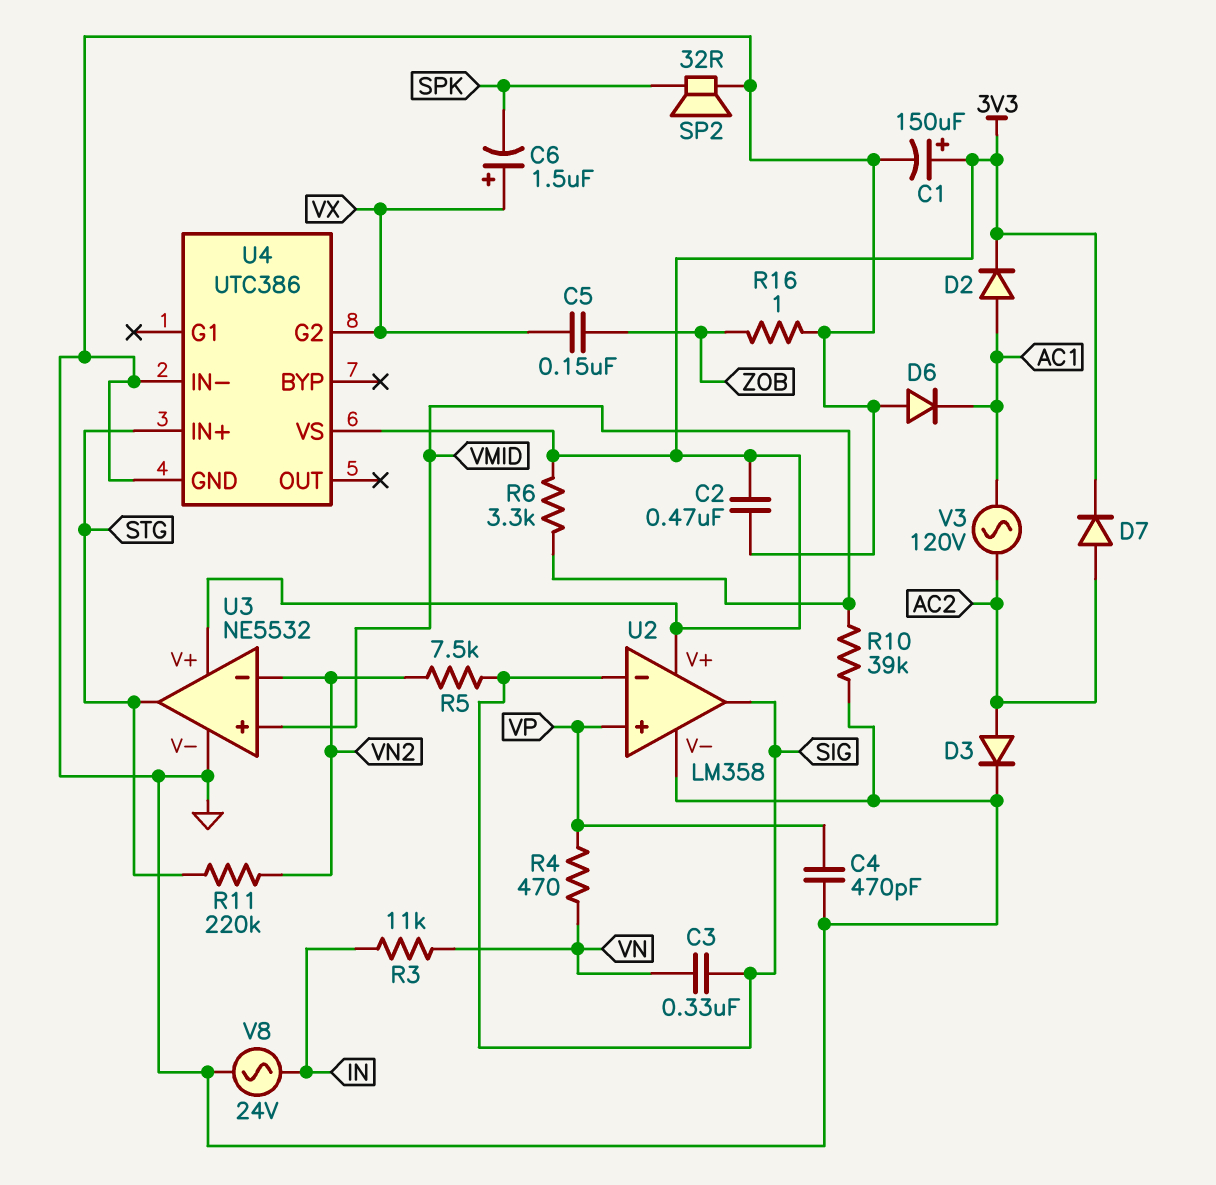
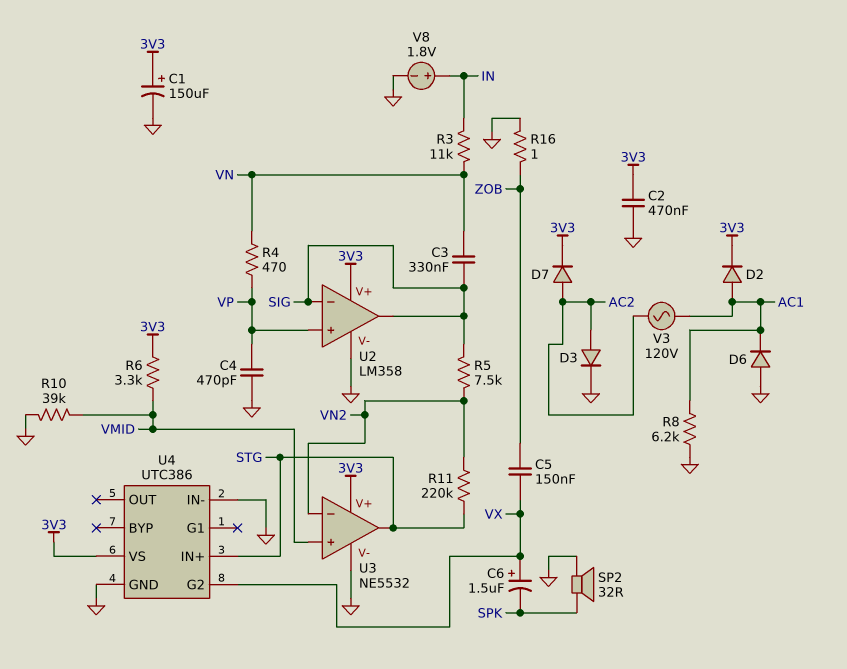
R8: none -> 6.2k (AC1, GND)
V8: AC 24V (GND, IN) -> 1.8V (plus IN, minus GND)

